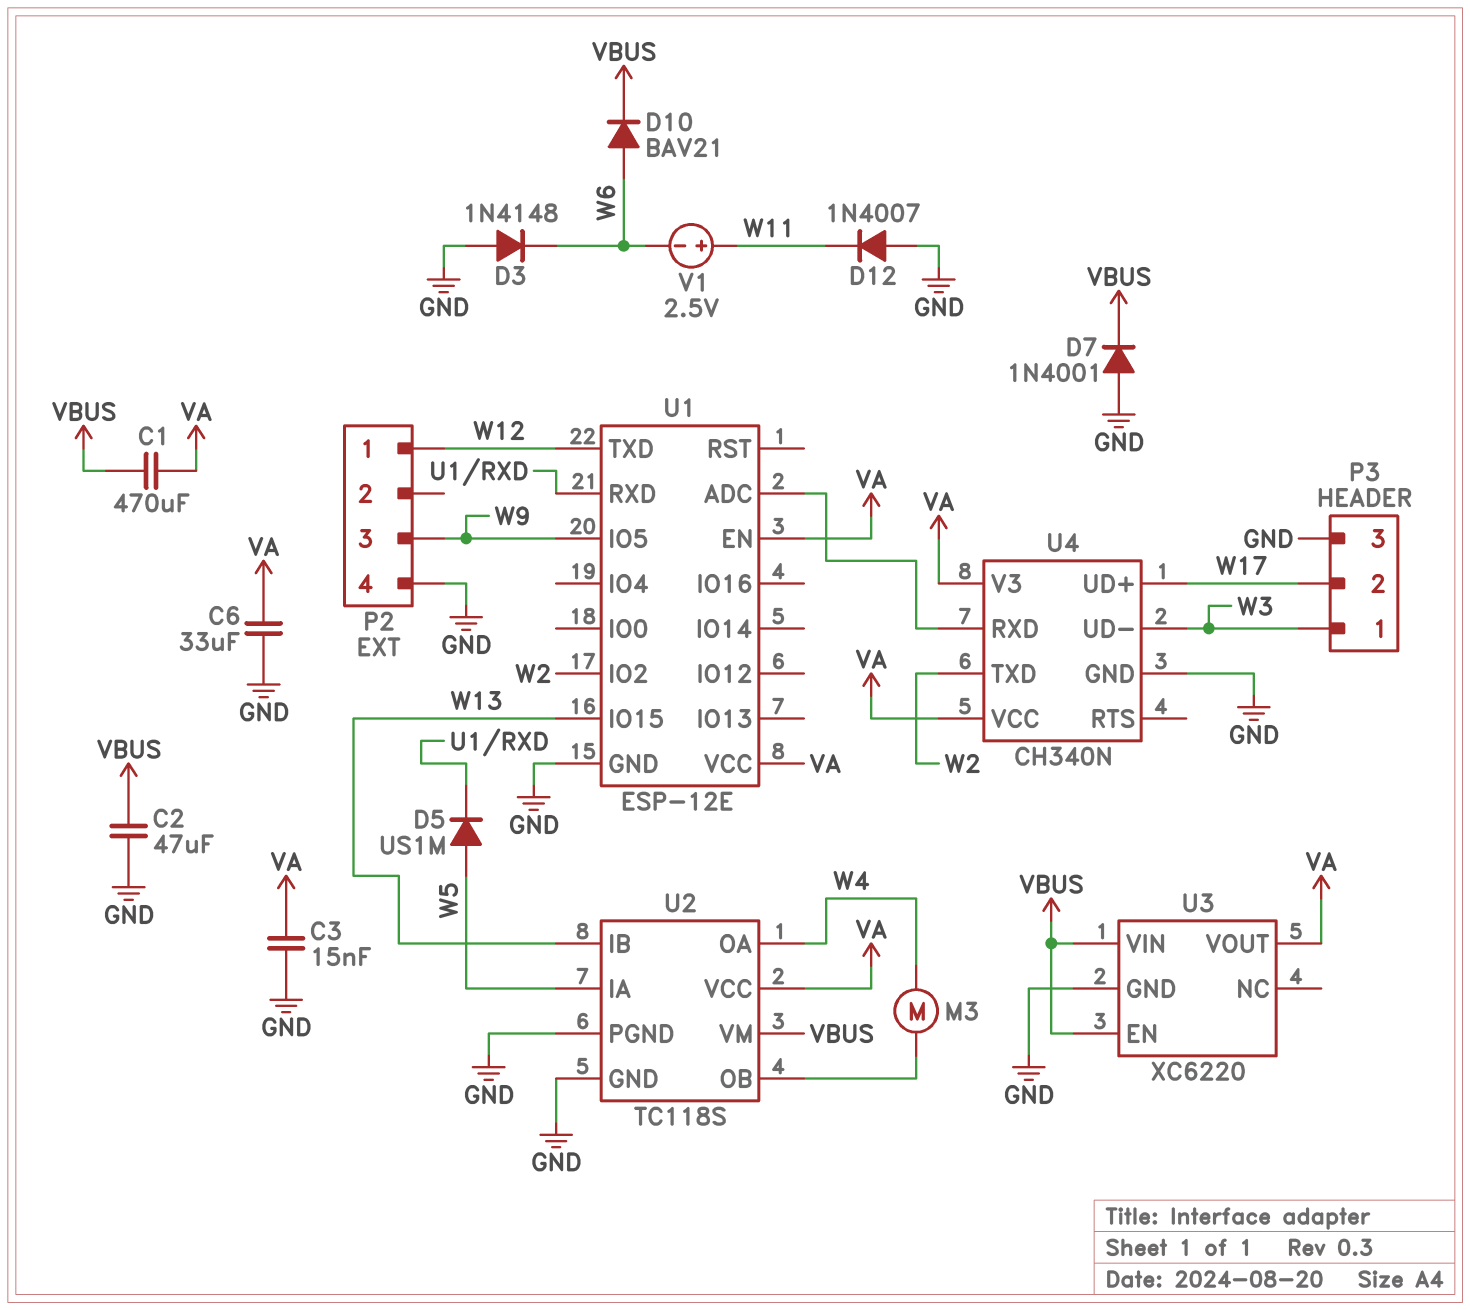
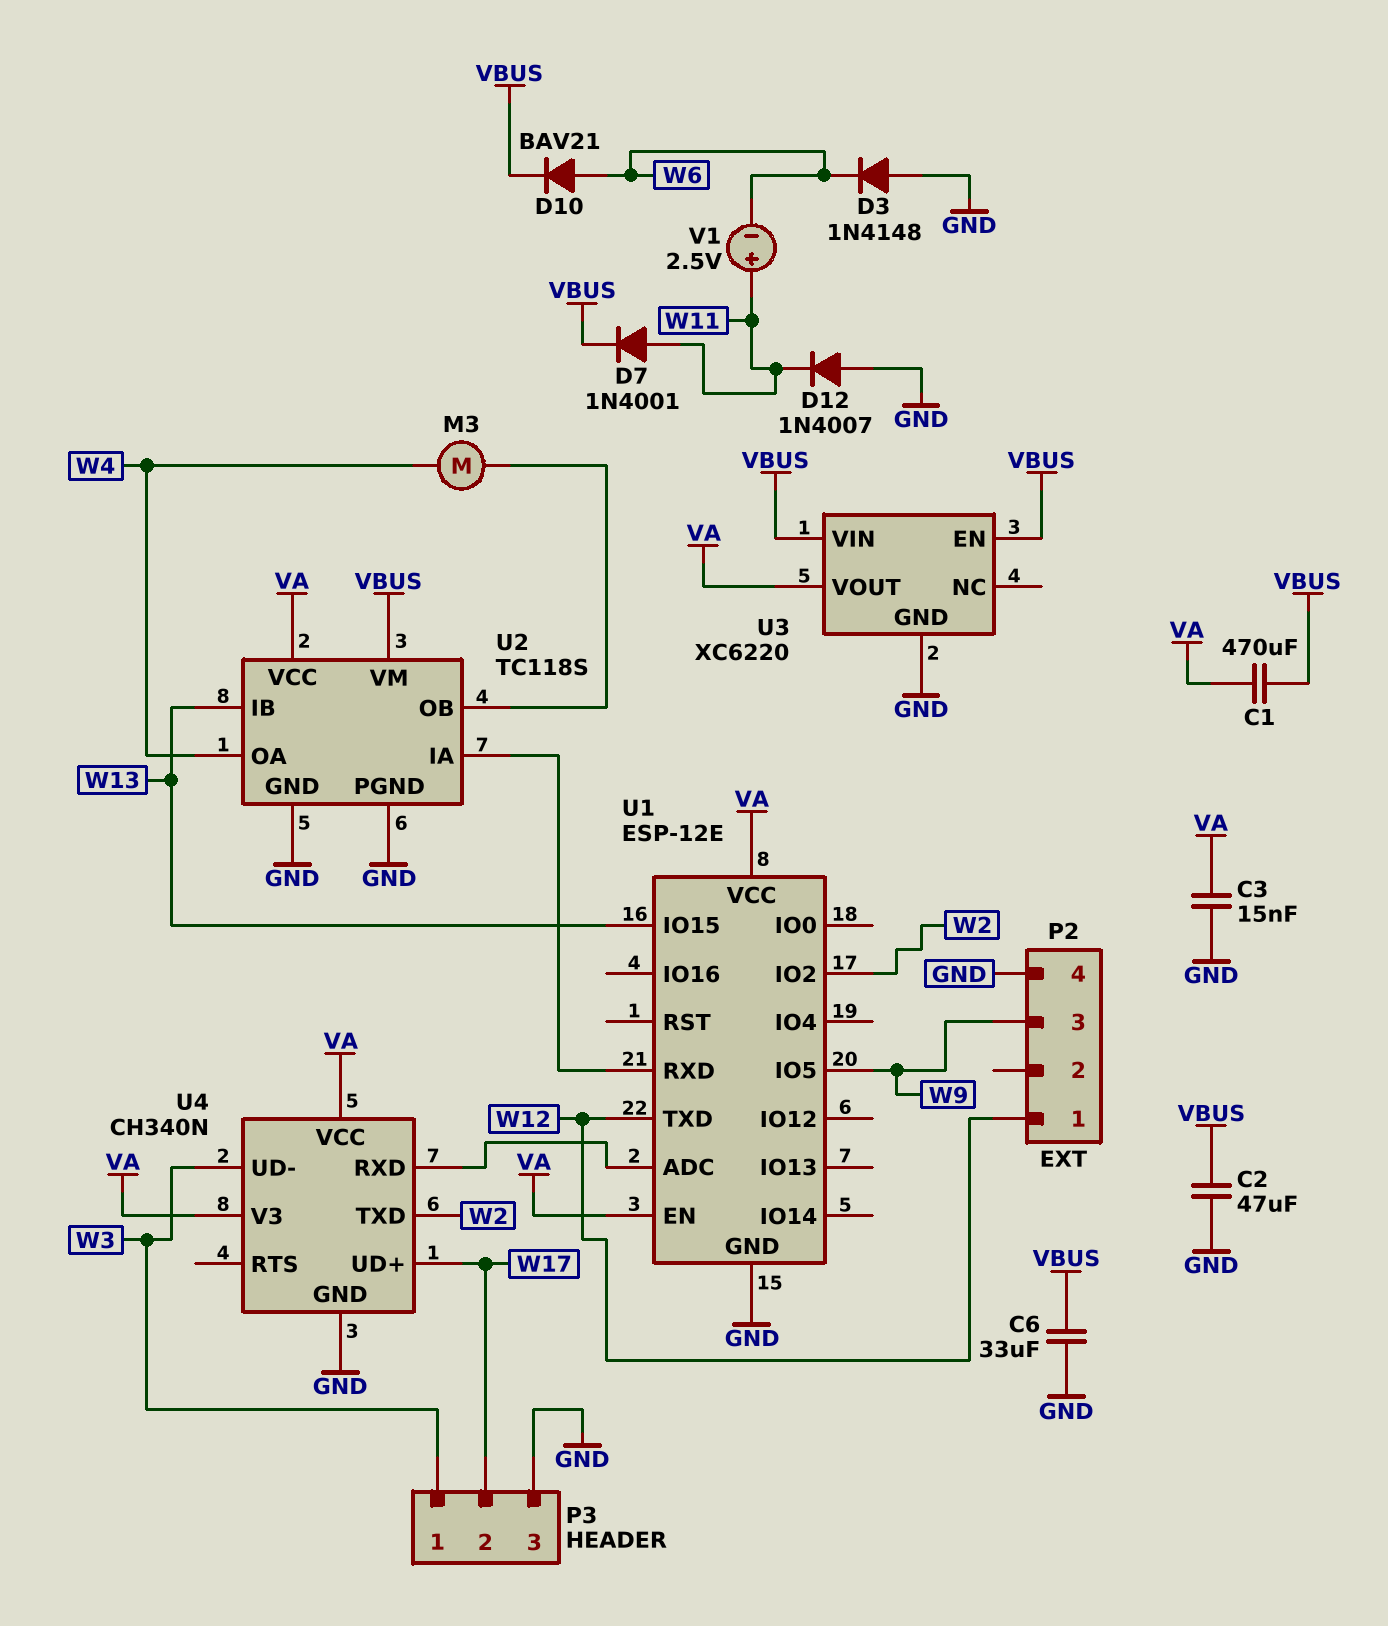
C6: 33uF (GND, VA) -> 33uF (GND, VBUS)
D5: diode US1M (A W5, K U1/RXD) -> none
D7: diode 1N4001 (A GND, K VBUS) -> diode 1N4001 (A W11, K VBUS)
U2 pin IA: W5 -> U1/RXD

